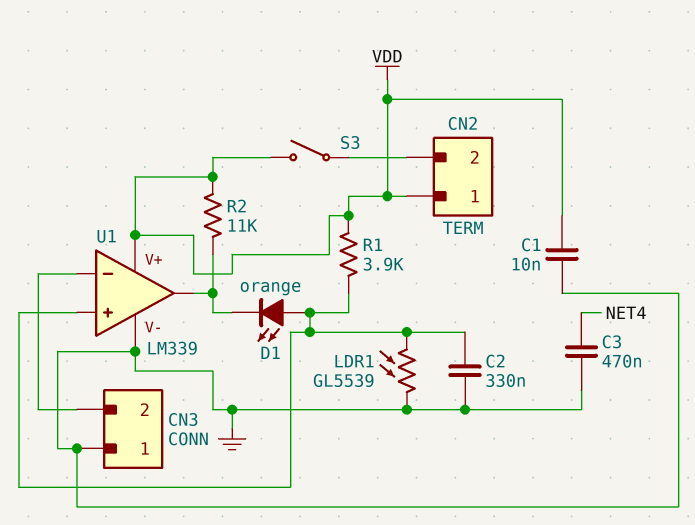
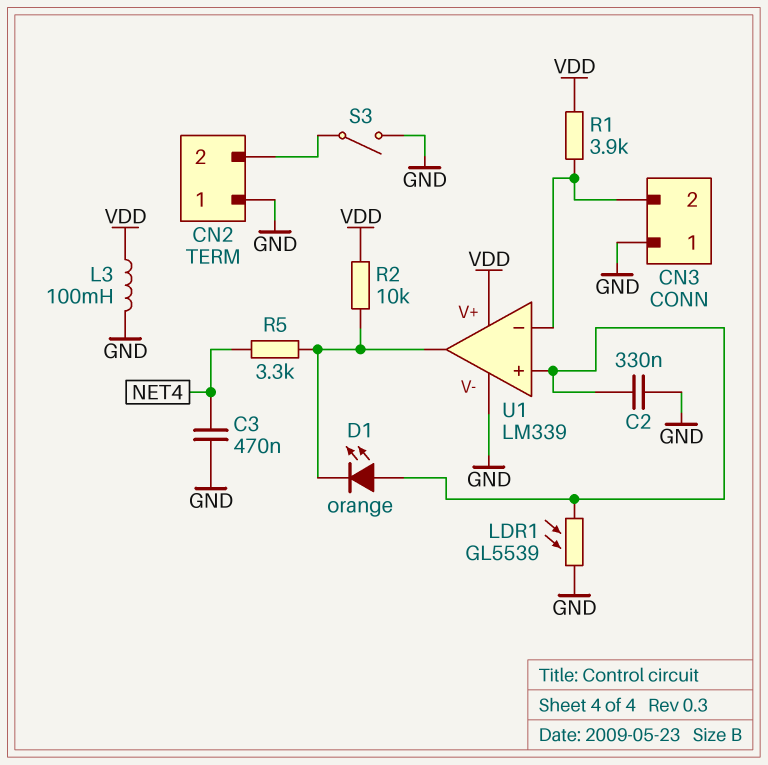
C1: 10nF (GND, VDD) -> none
CN2 pin 1: VDD -> GND
L3: none -> 100mH (GND, VDD)
R1: 3.9k (U1/in+, VDD) -> 3.9k (CN3/2, VDD)
R2: 11k (U1/out, VDD) -> 10k (U1/out, VDD)
R5: none -> 3.3k (NET4, U1/out)
S3: switch (CN2/2, VDD) -> switch (CN2/2, GND)

